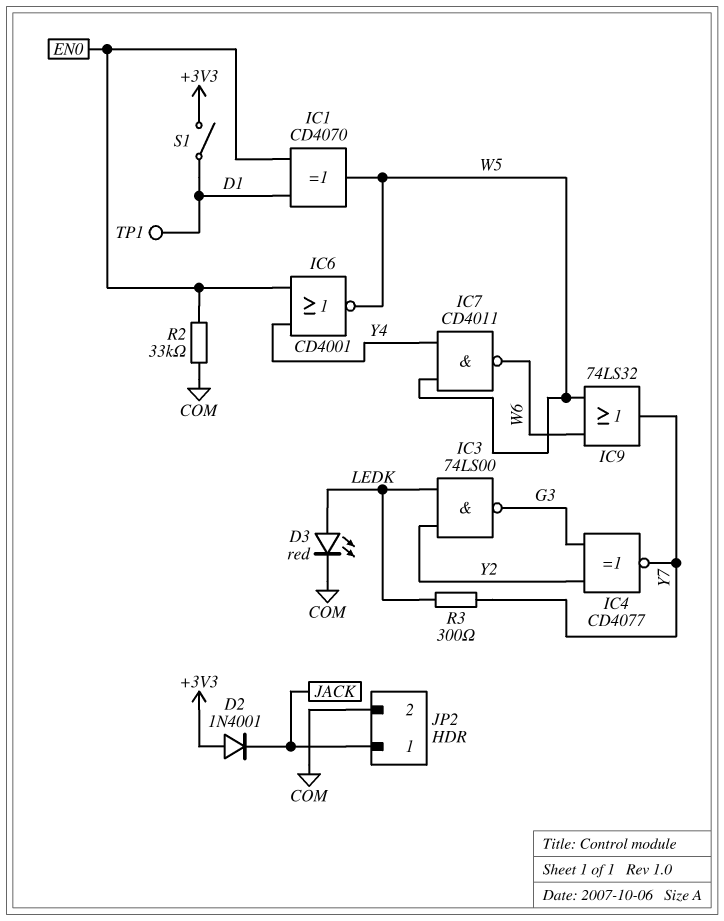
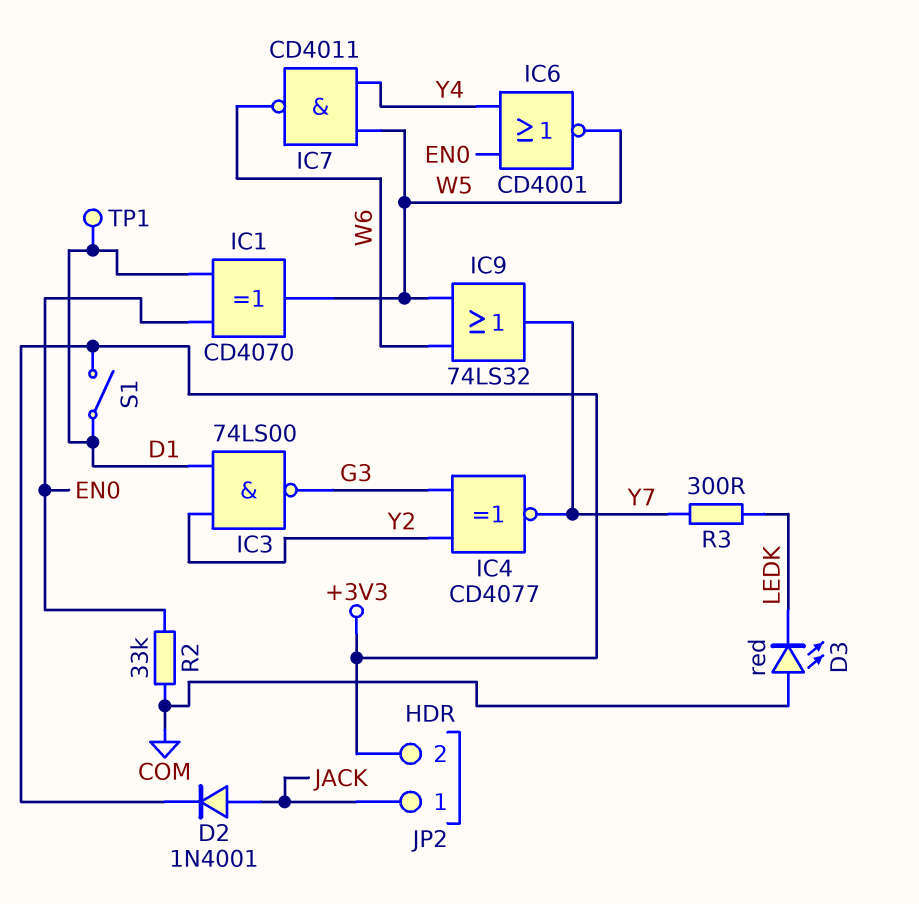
D2: diode 1N4001 (A +3V3, K JACK) -> diode 1N4001 (A JACK, K +3V3)
D3: LED red (A LEDK, K COM) -> LED red (A COM, K LEDK)
IC3: NAND 74LS00 (in LEDK, in Y2, out G3) -> NAND 74LS00 (in D1, in Y2, out G3)
JP2 pin 2: COM -> +3V3

